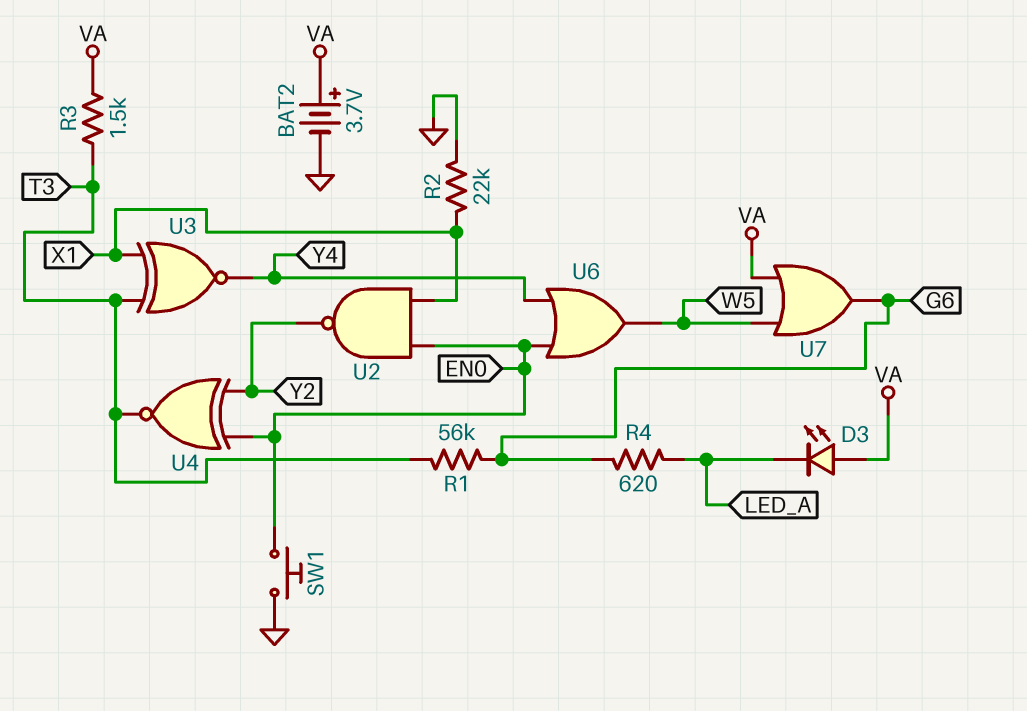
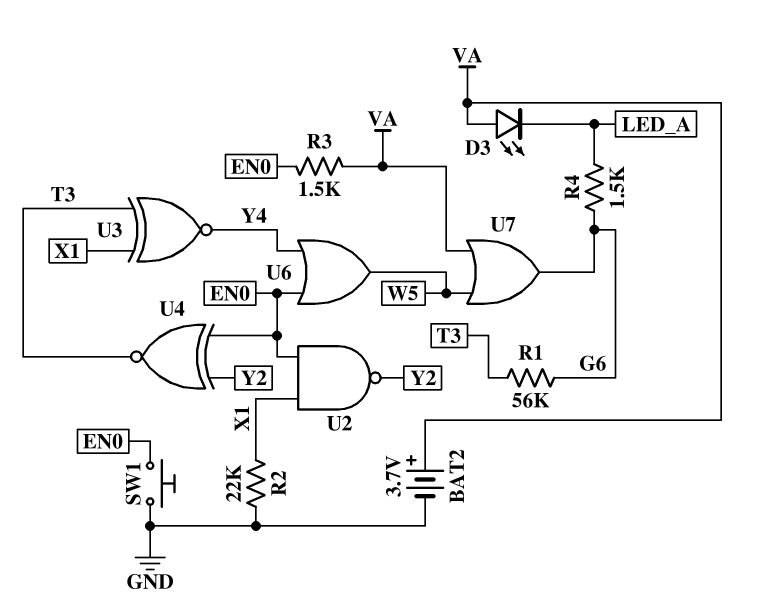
R3: 1.5k (T3, VA) -> 1.5k (EN0, VA)
R4: 620 (G6, LED_A) -> 1.5k (G6, LED_A)

